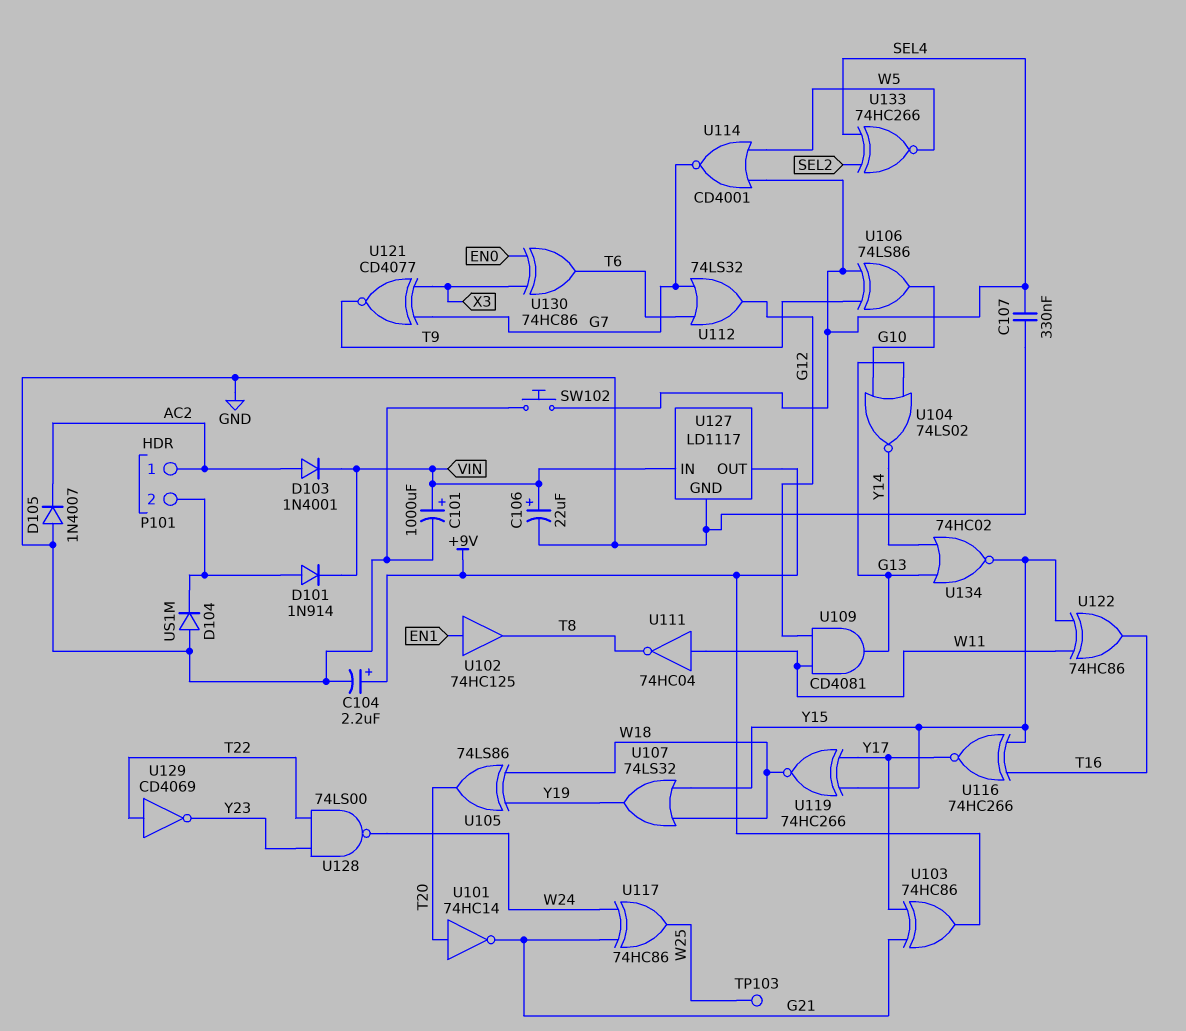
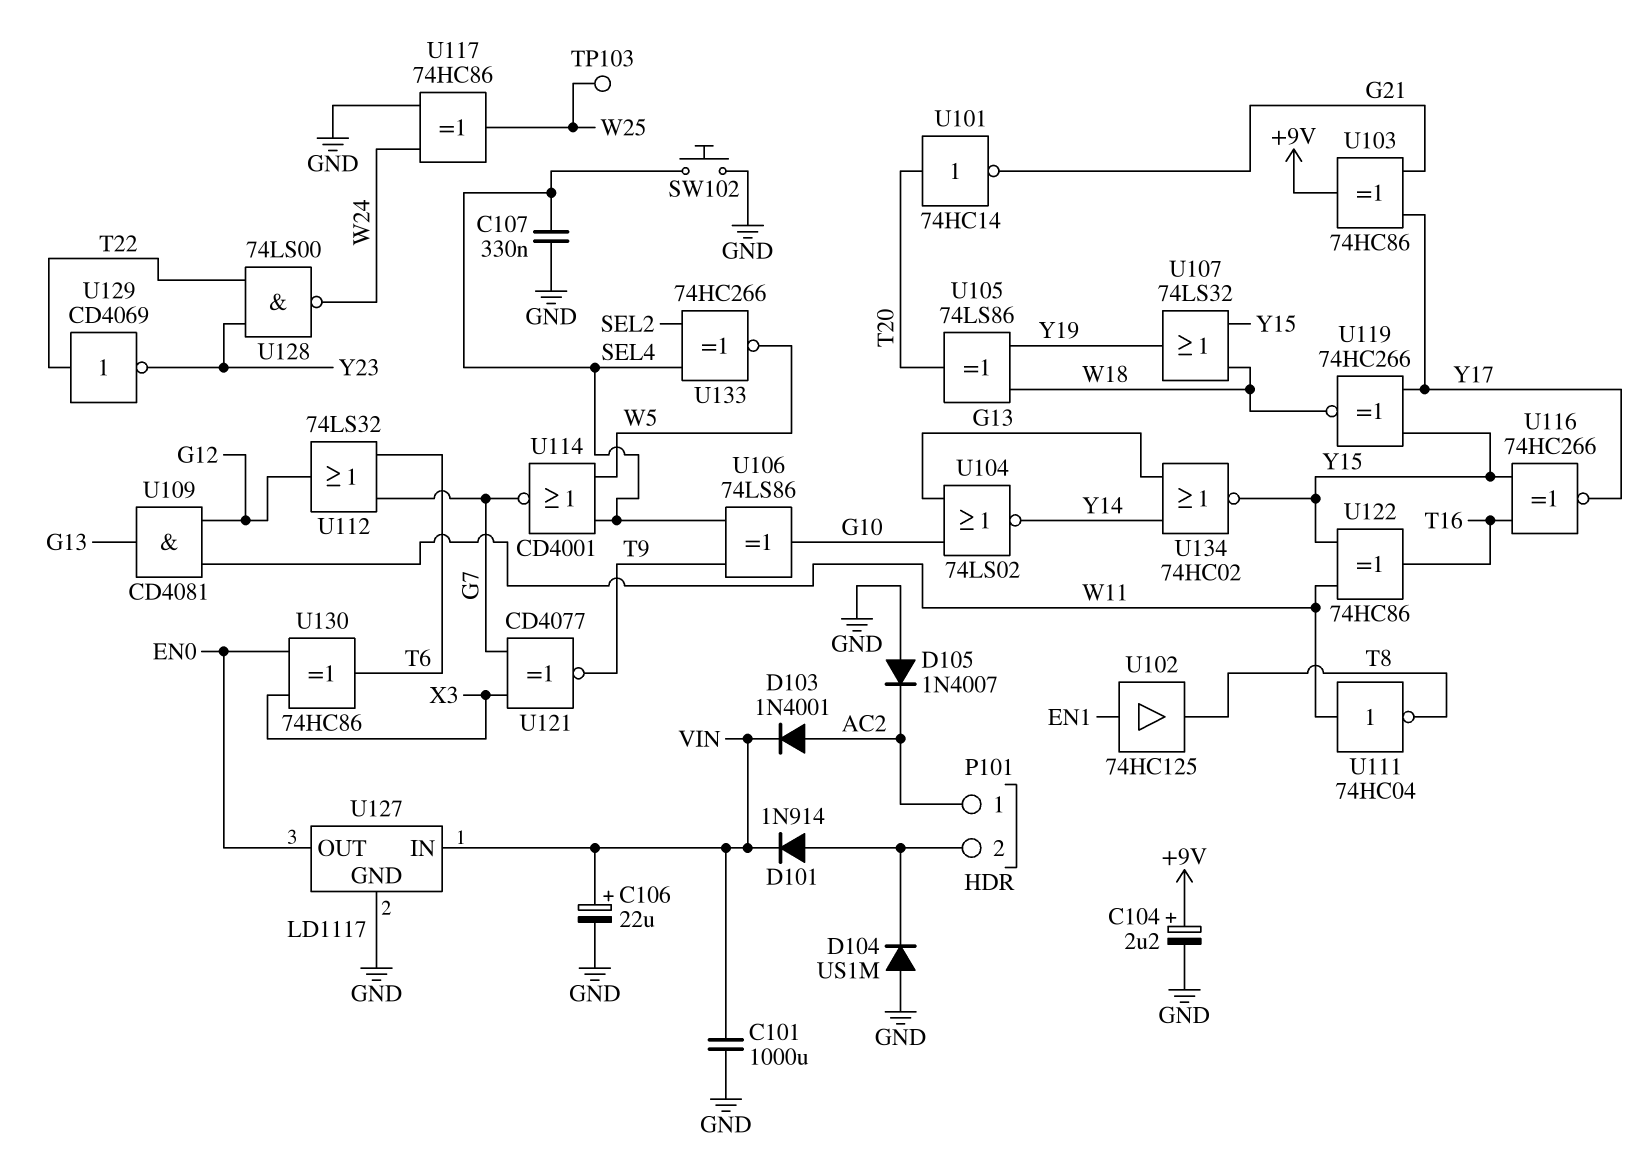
C101: 1000uF (plus VIN, minus GND) -> 1000uF (GND, VIN)
U117: XOR 74HC86 (in G21, in W24, out W25) -> XOR 74HC86 (in GND, in W24, out W25)
U127 pin OUT: +9V -> EN0

